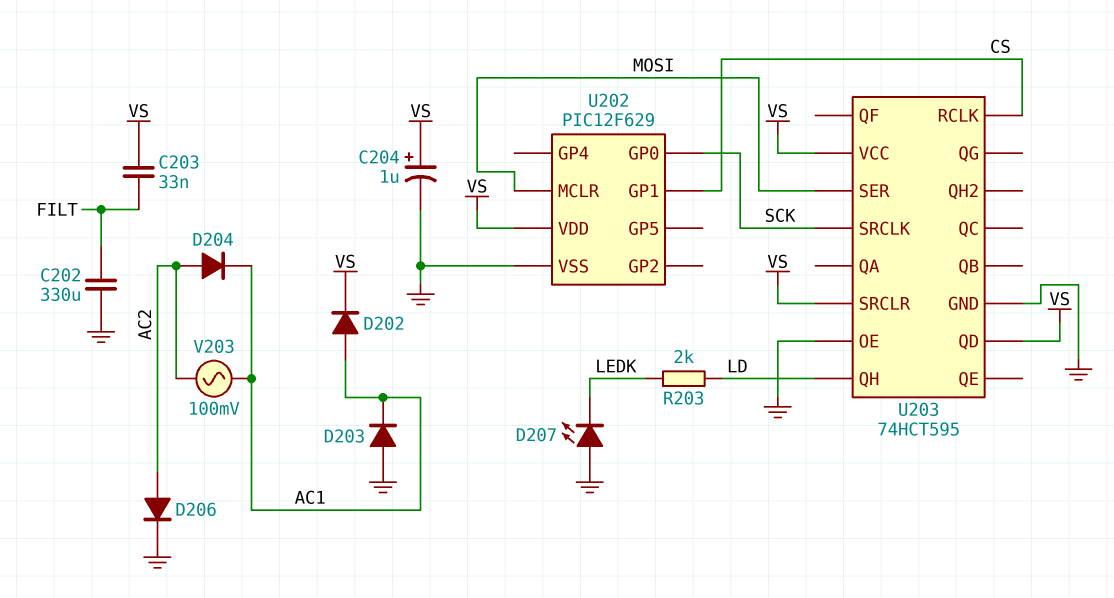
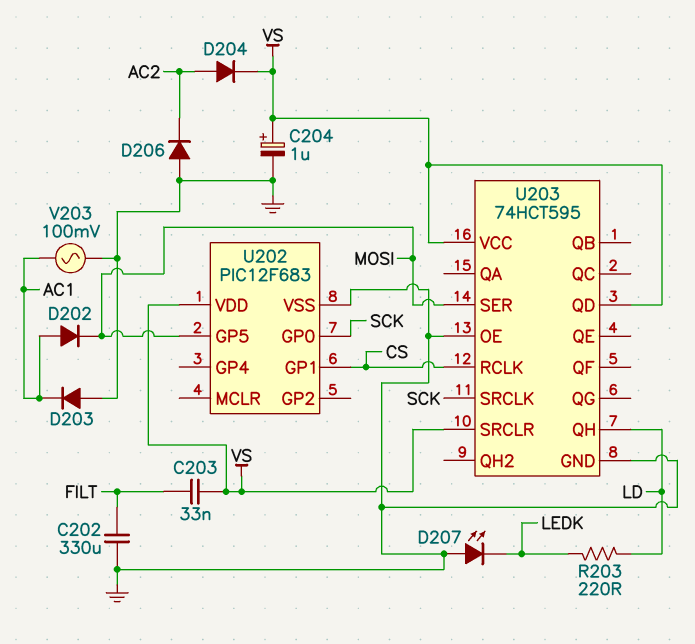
D202: diode (A AC1, K VS) -> diode (A AC1, K MOSI)
D204: diode (A AC2, K AC1) -> diode (A AC2, K VS)
D206: diode (A AC2, K GND) -> diode (A GND, K AC2)
R203: 2k (LD, LEDK) -> 220 (LD, LEDK)
U202: PIC12F629 -> PIC12F683
U202 pin GP5: none -> MOSI
U202 pin MCLR: MOSI -> none
V203: AC 100mV (AC1, AC2) -> AC 100mV (AC1, GND)

